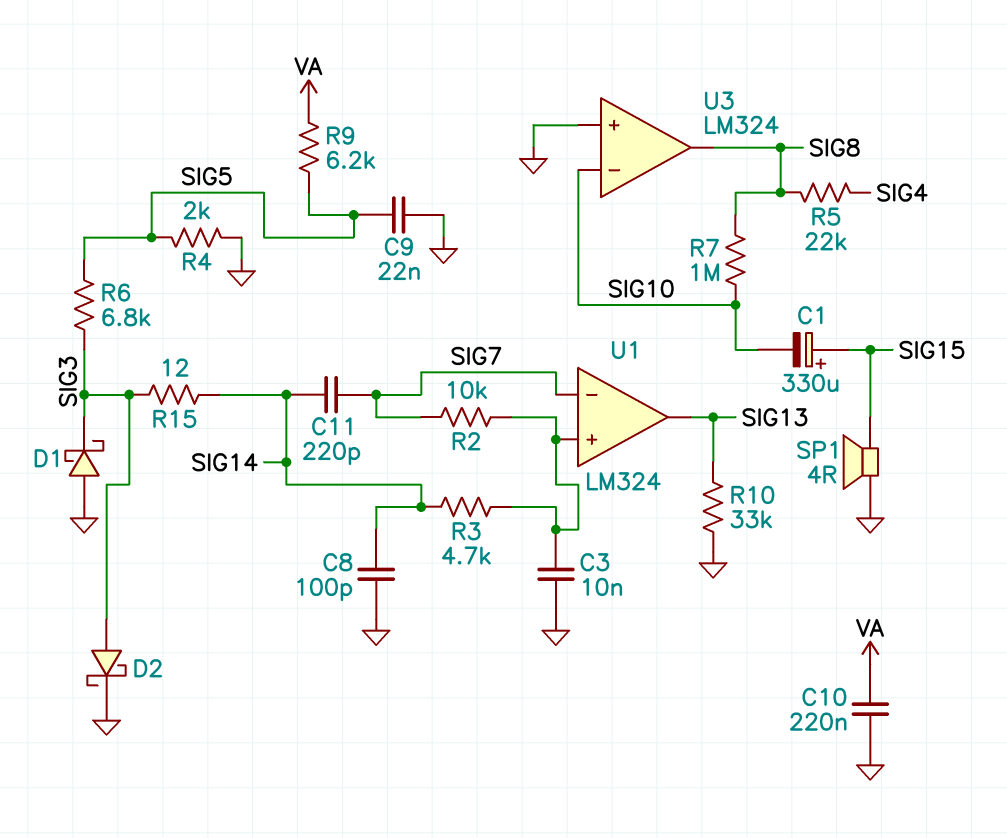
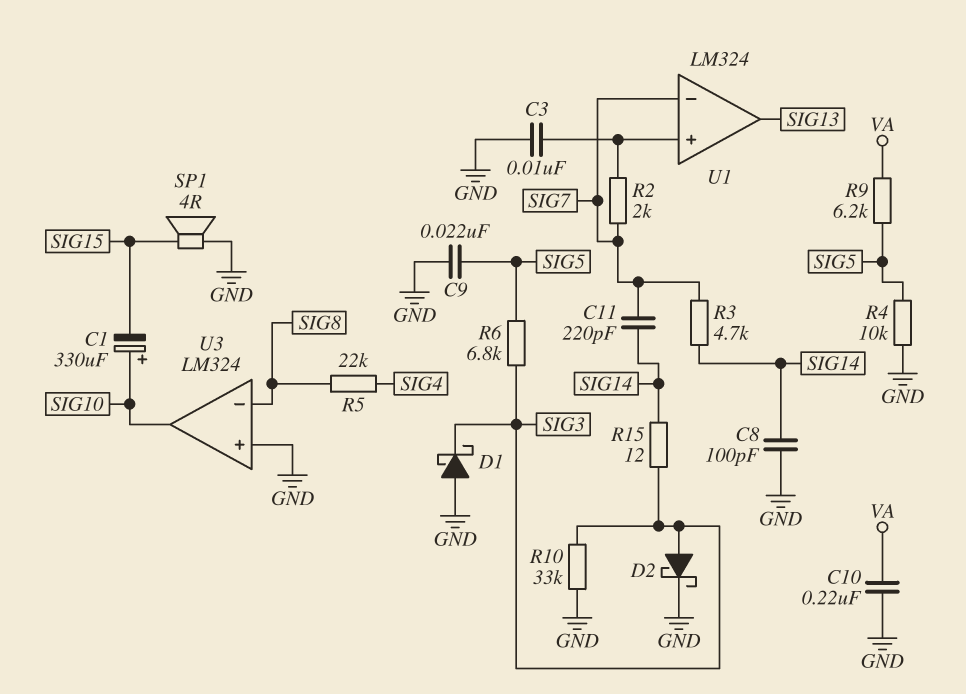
C1: 330uF (plus SIG15, minus SIG10) -> 330uF (plus SIG10, minus SIG15)
R2: 10k (SIG7, U1/in+) -> 2k (SIG7, U1/in+)
R3: 4.7k (SIG14, U1/in+) -> 4.7k (SIG7, SIG14)
R4: 2k (GND, SIG5) -> 10k (GND, SIG5)
R7: 1M (SIG8, SIG10) -> none
R10: 33k (GND, SIG13) -> 33k (GND, SIG3)
U3 pin in-: SIG10 -> SIG8
U3 pin out: SIG8 -> SIG10

